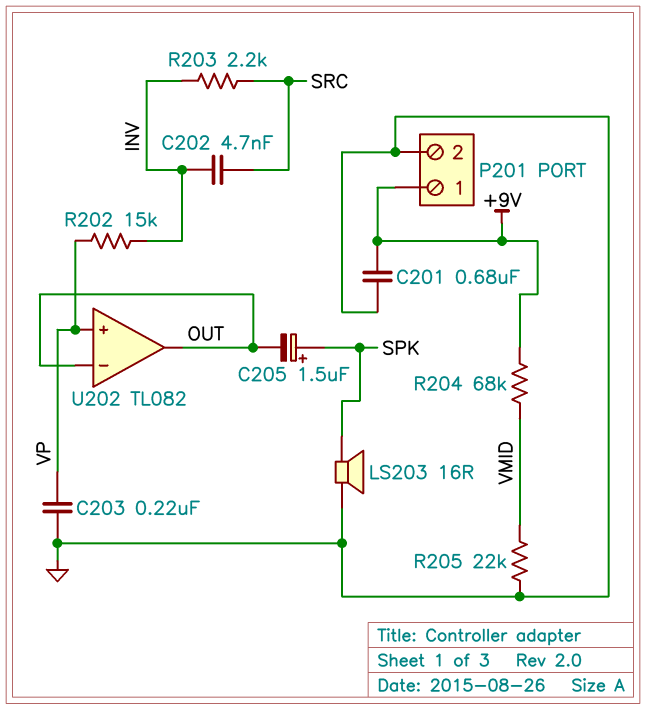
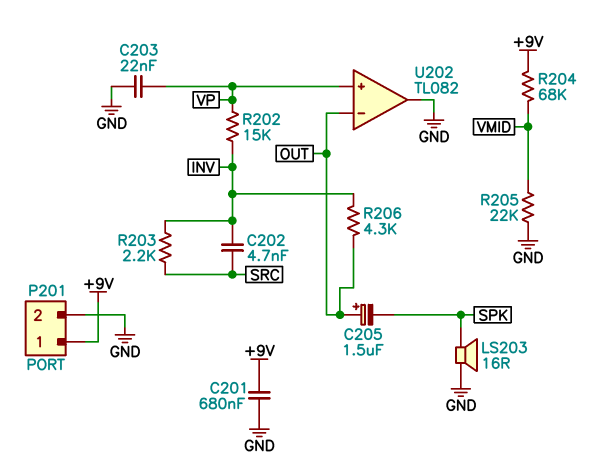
C203: 220nF (GND, VP) -> 22nF (GND, VP)
C205: 1.5uF (plus SPK, minus OUT) -> 1.5uF (plus OUT, minus SPK)
R206: none -> 4.3k (INV, OUT)
U202 pin out: OUT -> GND

